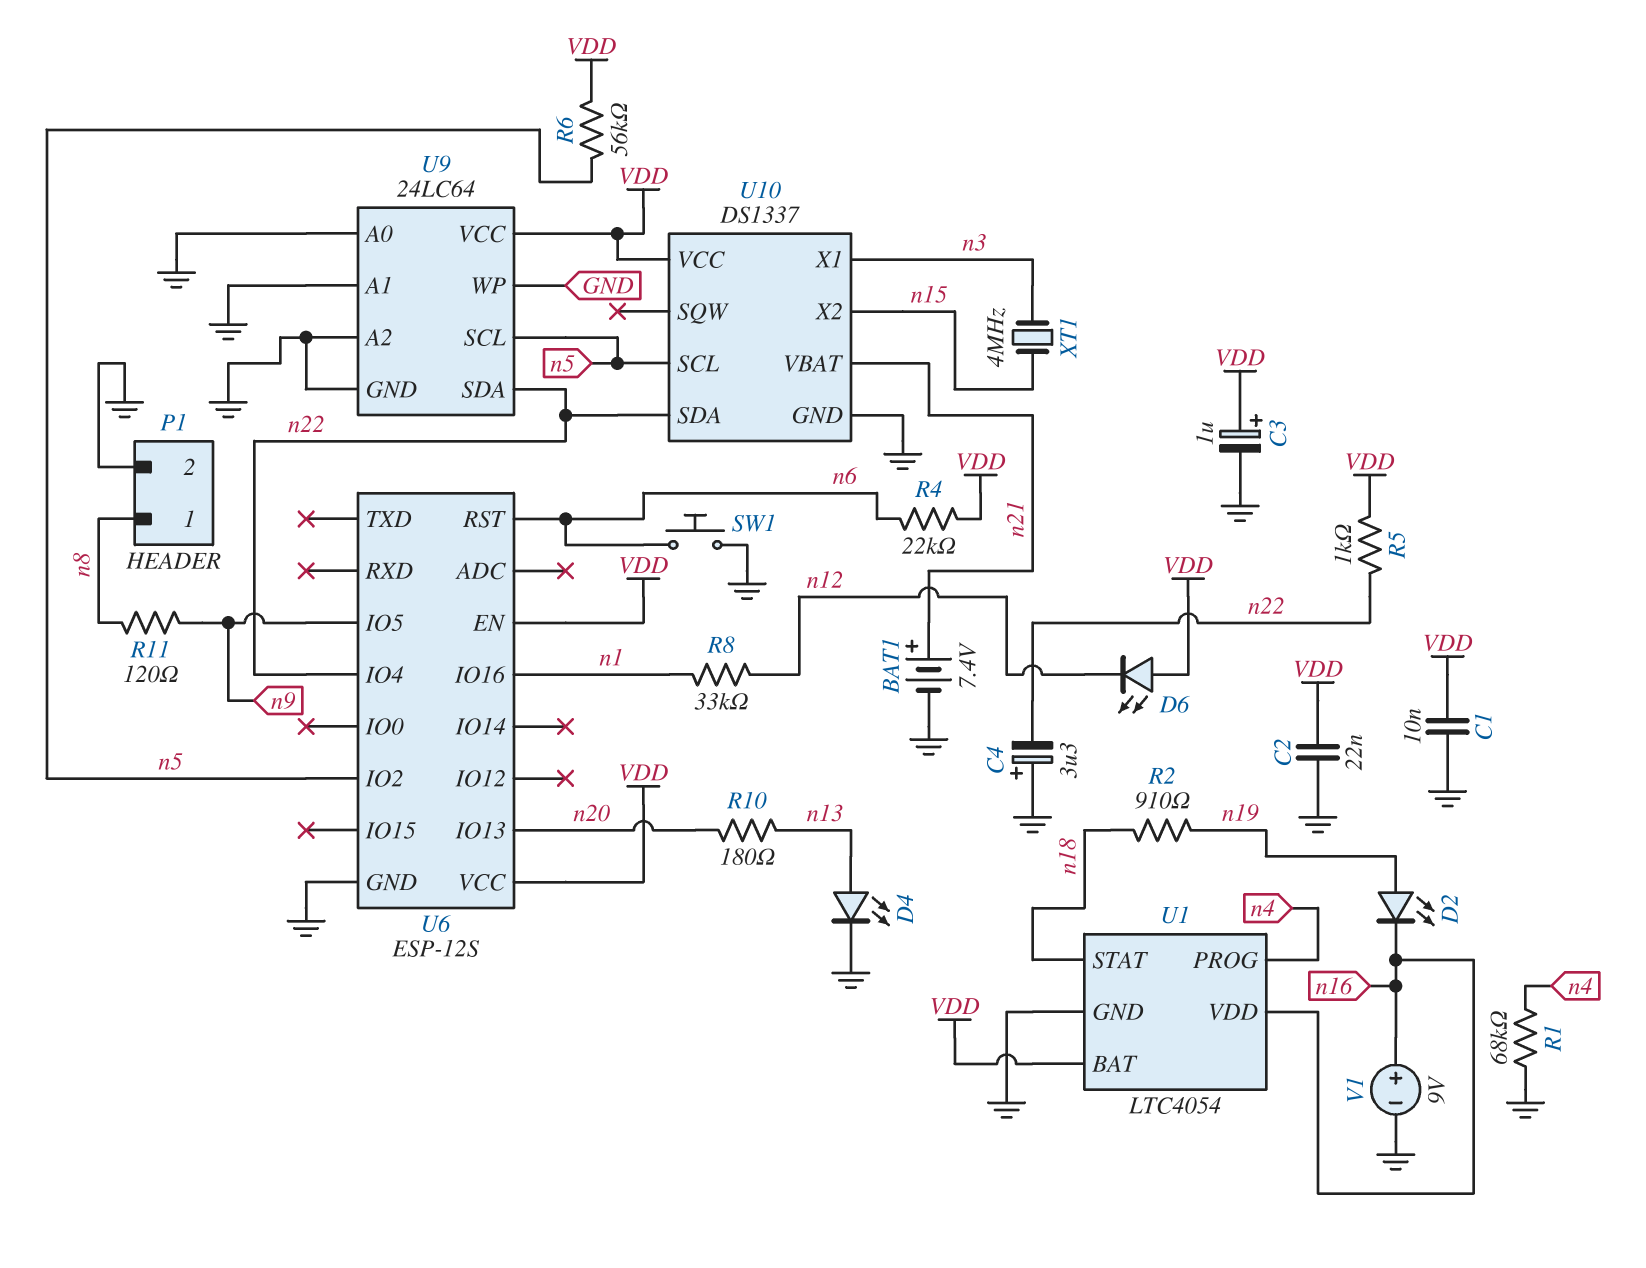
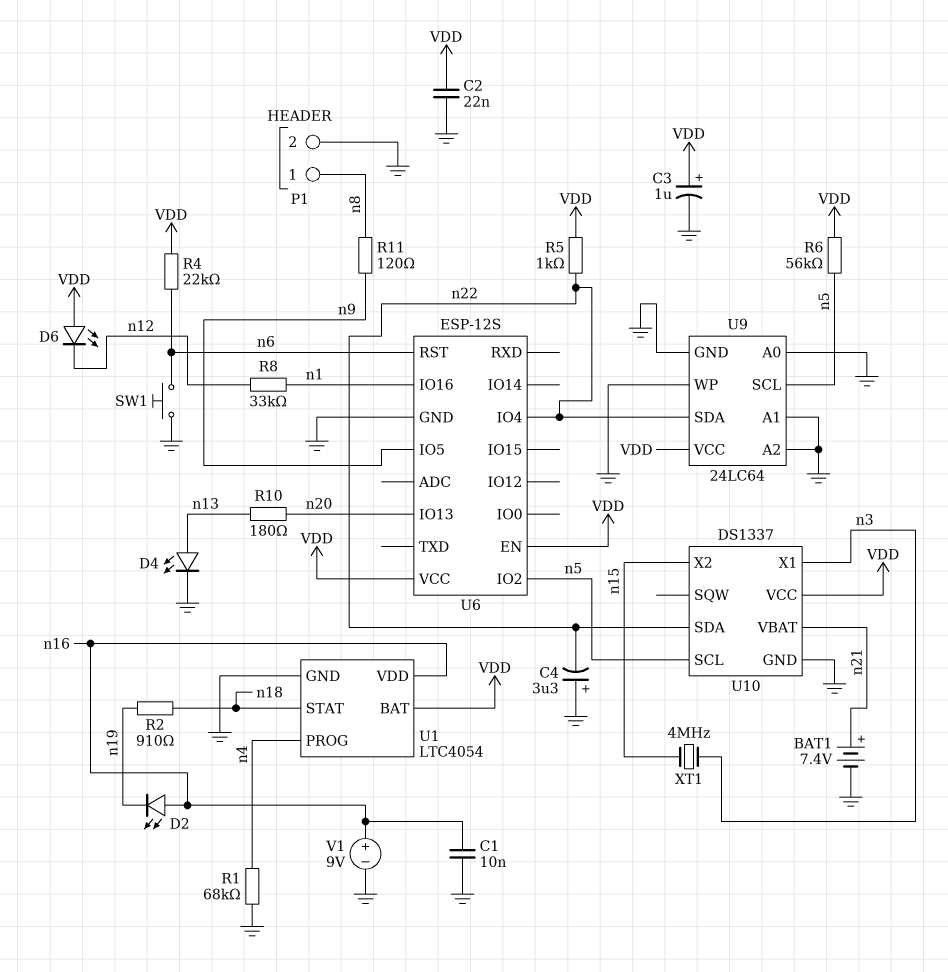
C1: 10nF (GND, VDD) -> 10nF (GND, n16)
D2: LED (A n19, K n16) -> LED (A n16, K n19)

